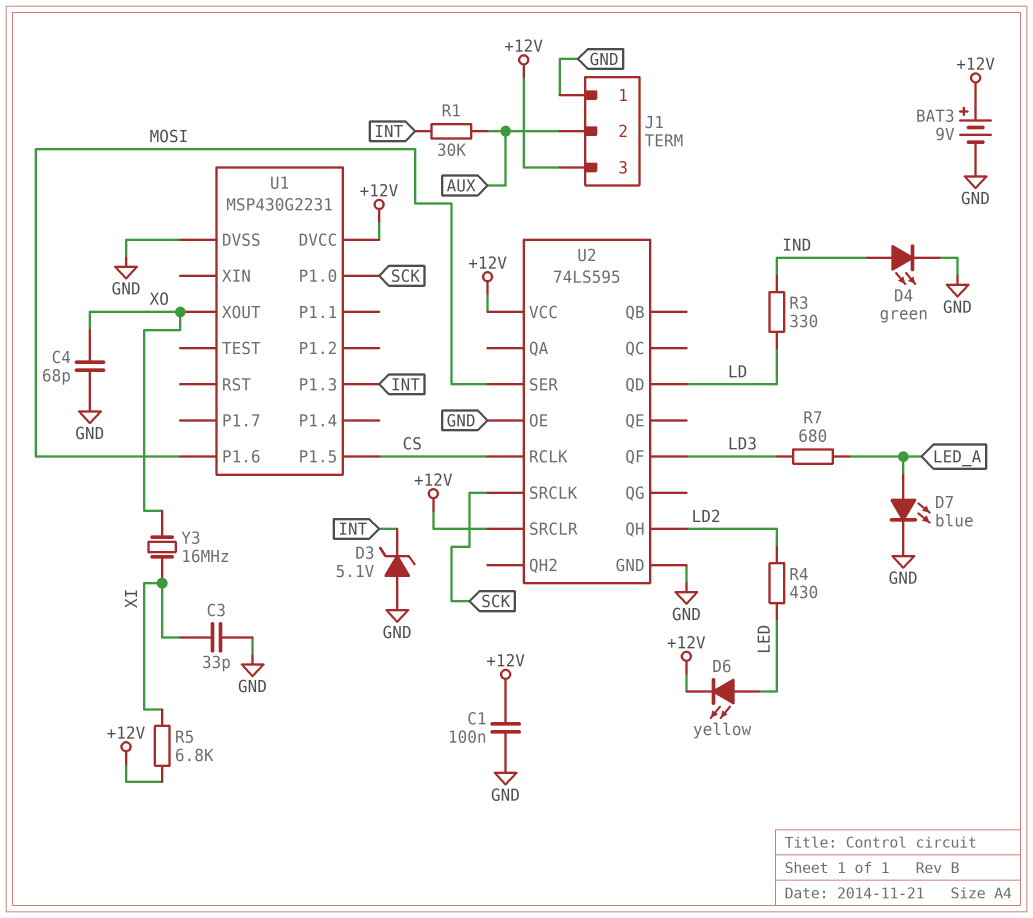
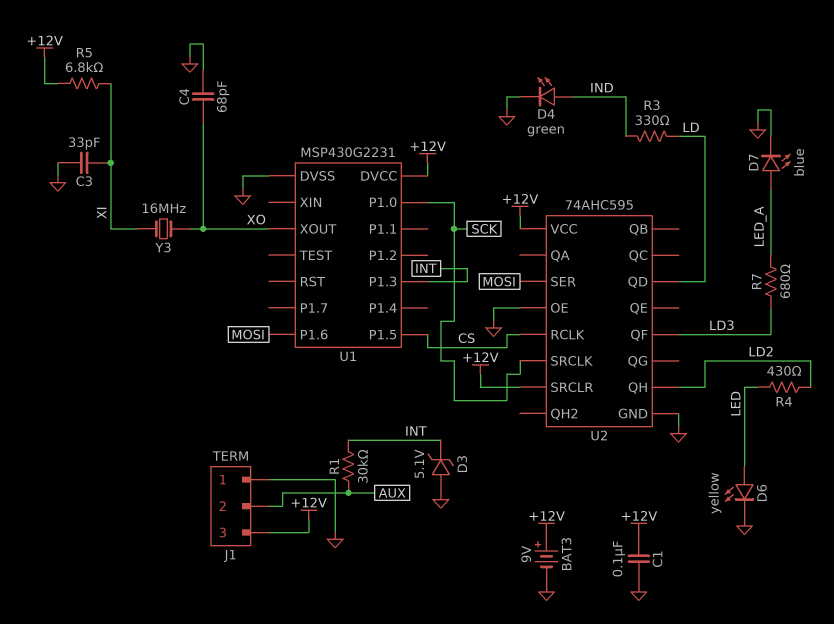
D6: LED yellow (A LED, K +12V) -> LED yellow (A LED, K GND)
U2: 74LS595 -> 74AHC595

